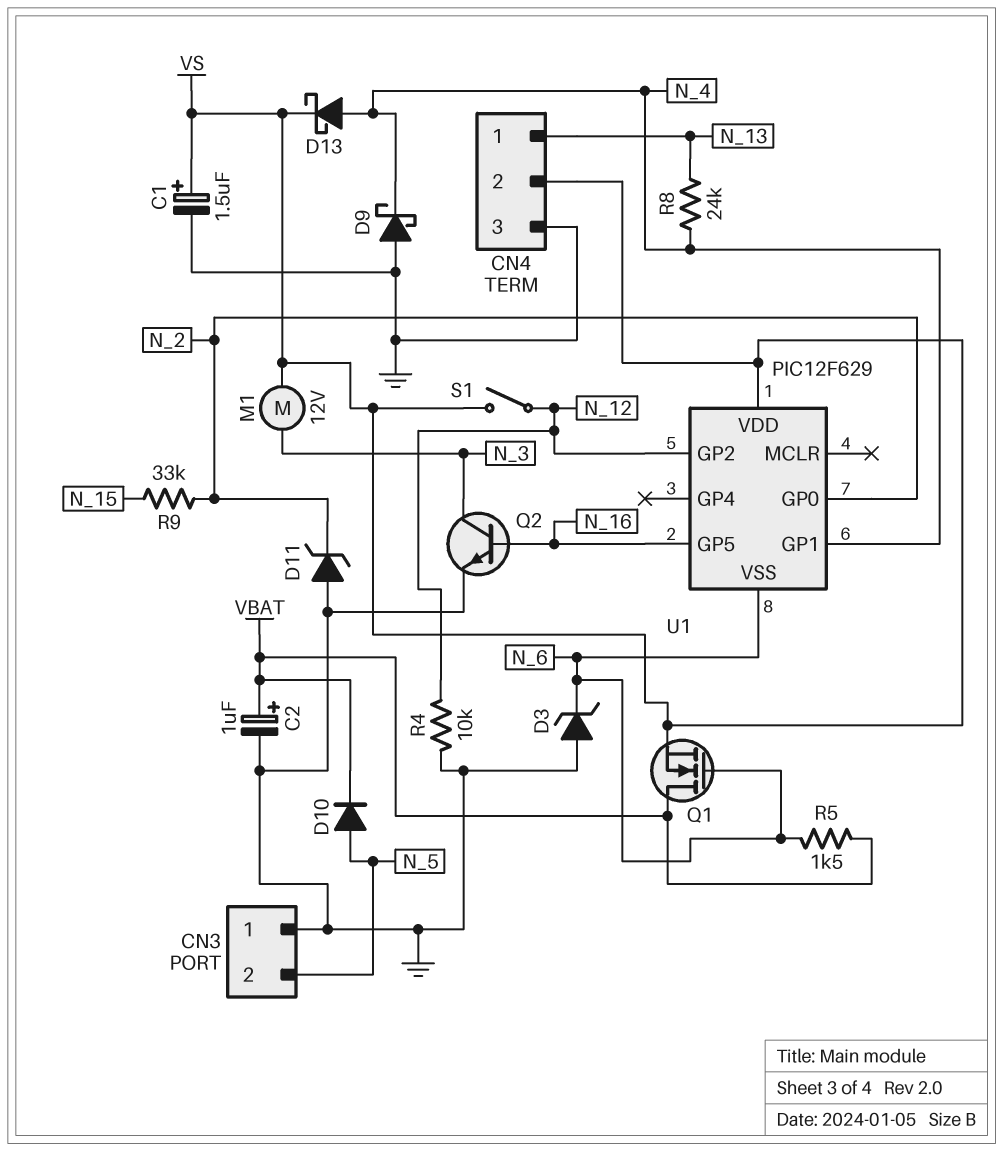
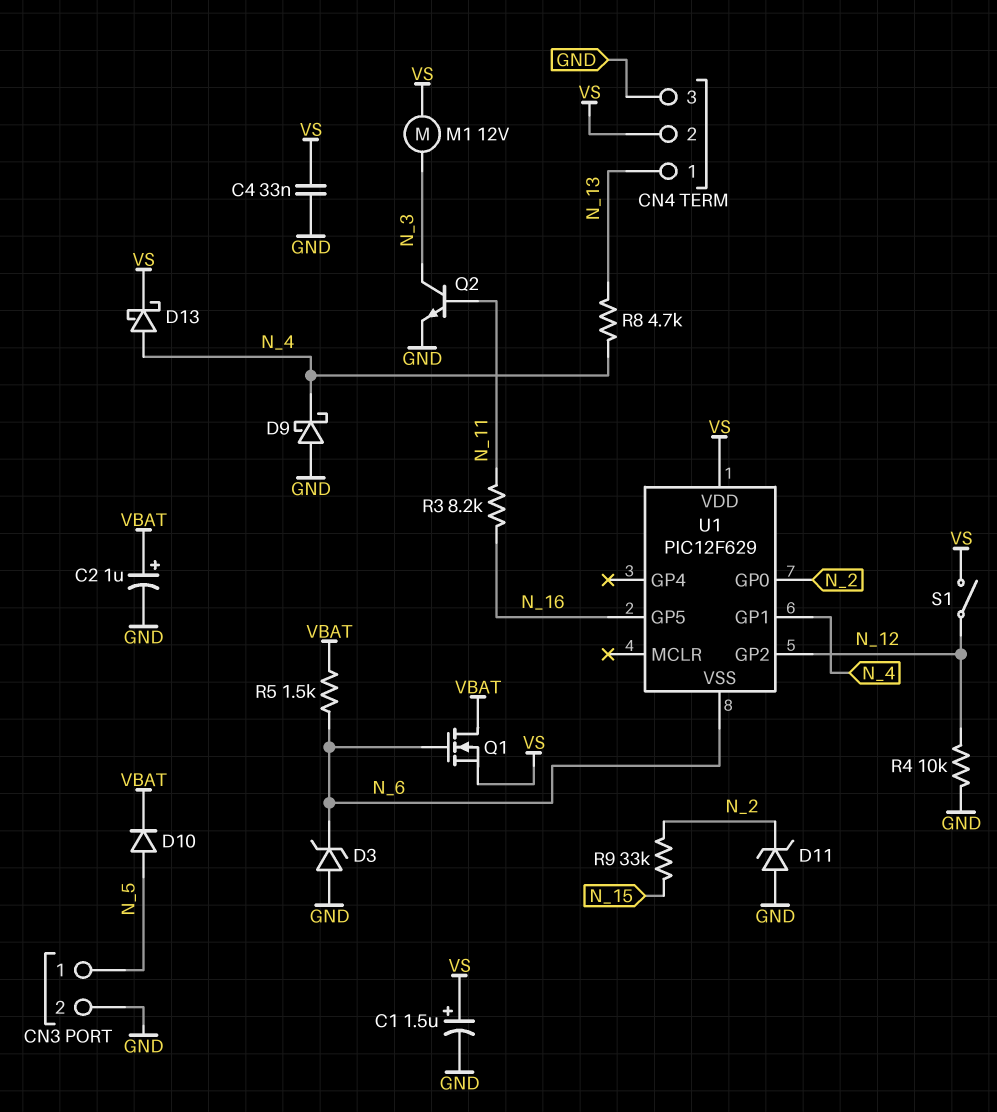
C4: none -> 33nF (GND, VS)
CN3 pin 1: GND -> N_5
CN3 pin 2: N_5 -> GND
Q2: NPN (B N_16, C N_3, E GND) -> NPN (B N_11, C N_3, E GND)
R3: none -> 8.2k (N_11, N_16)
R8: 24k (N_4, N_13) -> 4.7k (N_4, N_13)

